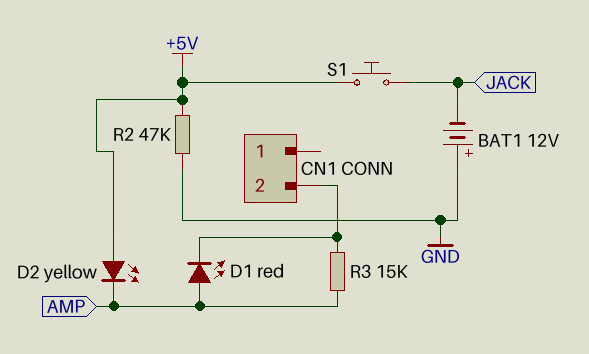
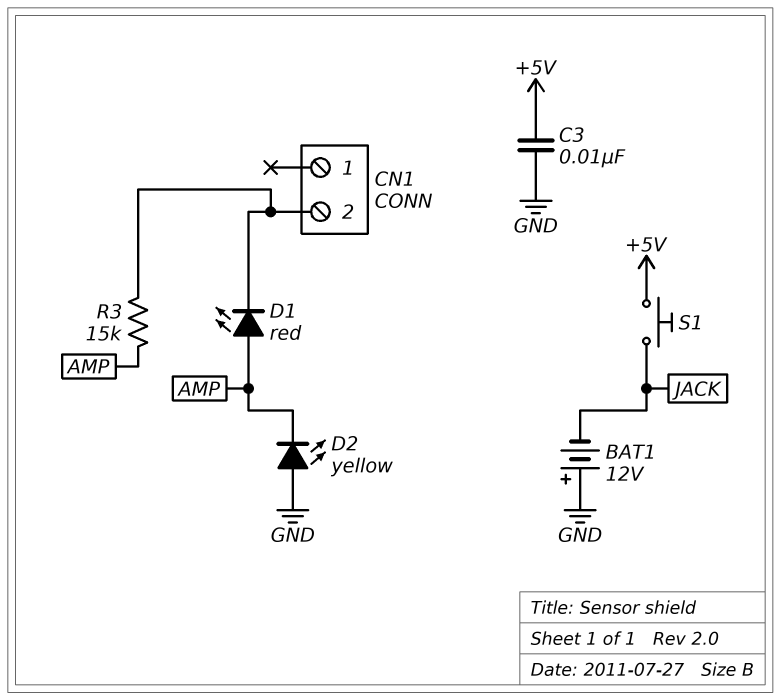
C3: none -> 10nF (+5V, GND)
D2: LED yellow (A +5V, K AMP) -> LED yellow (A GND, K AMP)
R2: 47k (+5V, GND) -> none

